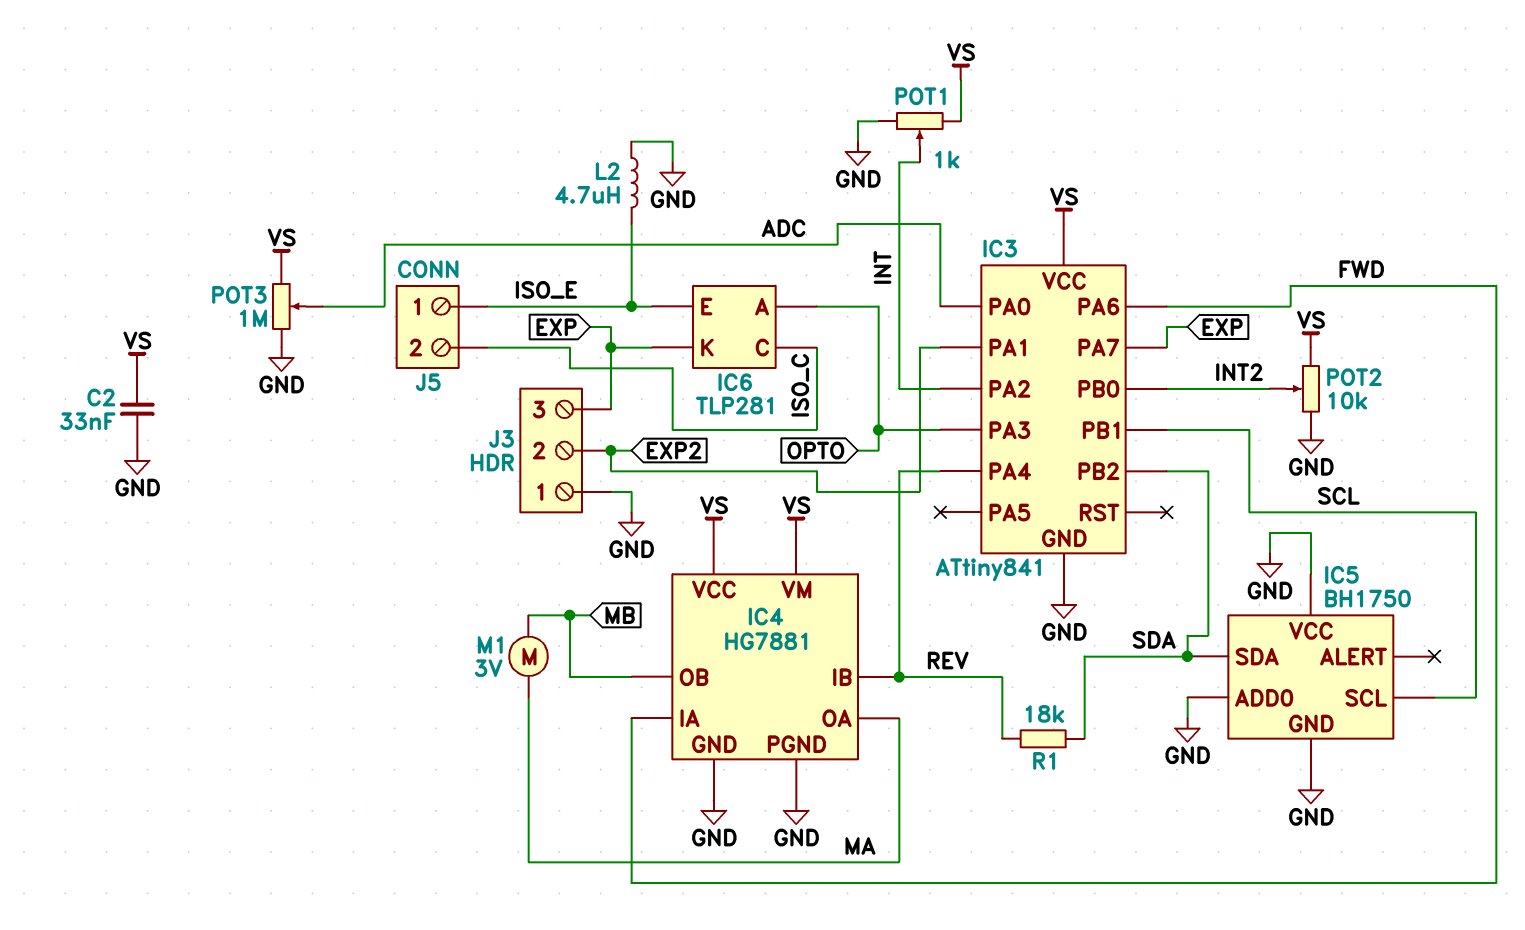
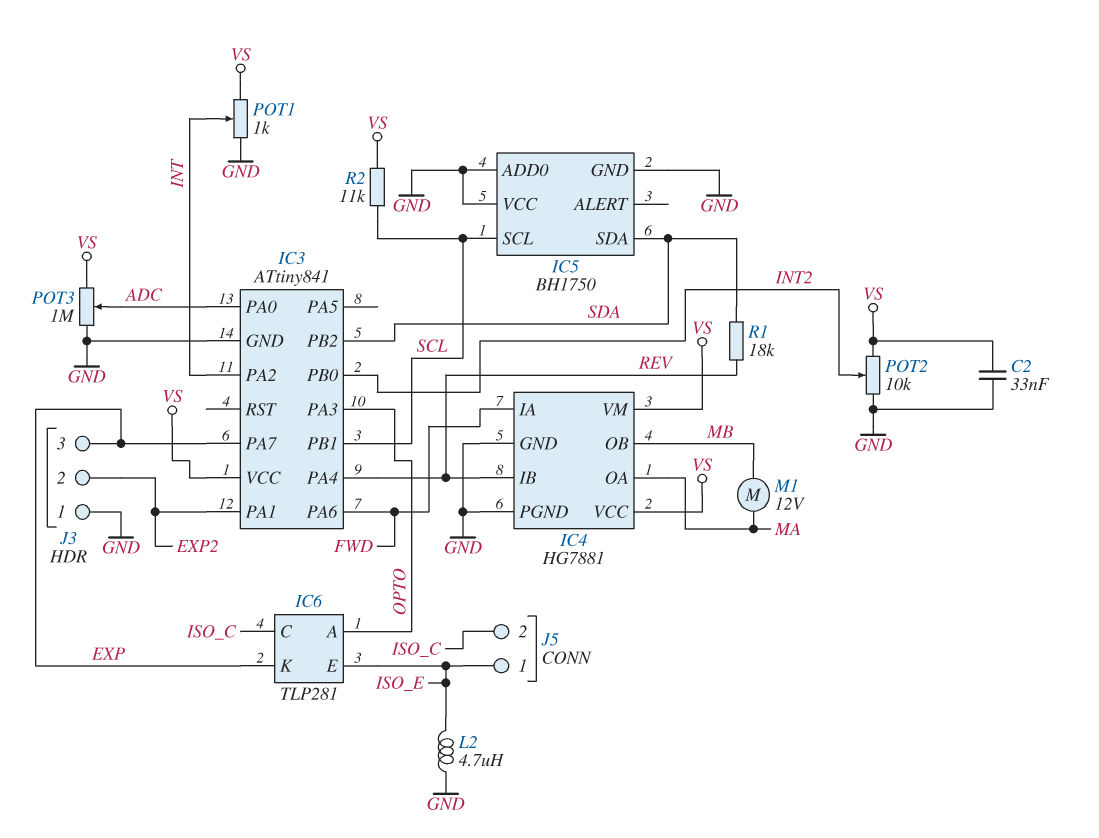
M1: motor 3V (MA, MB) -> motor 12V (MA, MB)
R2: none -> 11k (SCL, VS)

